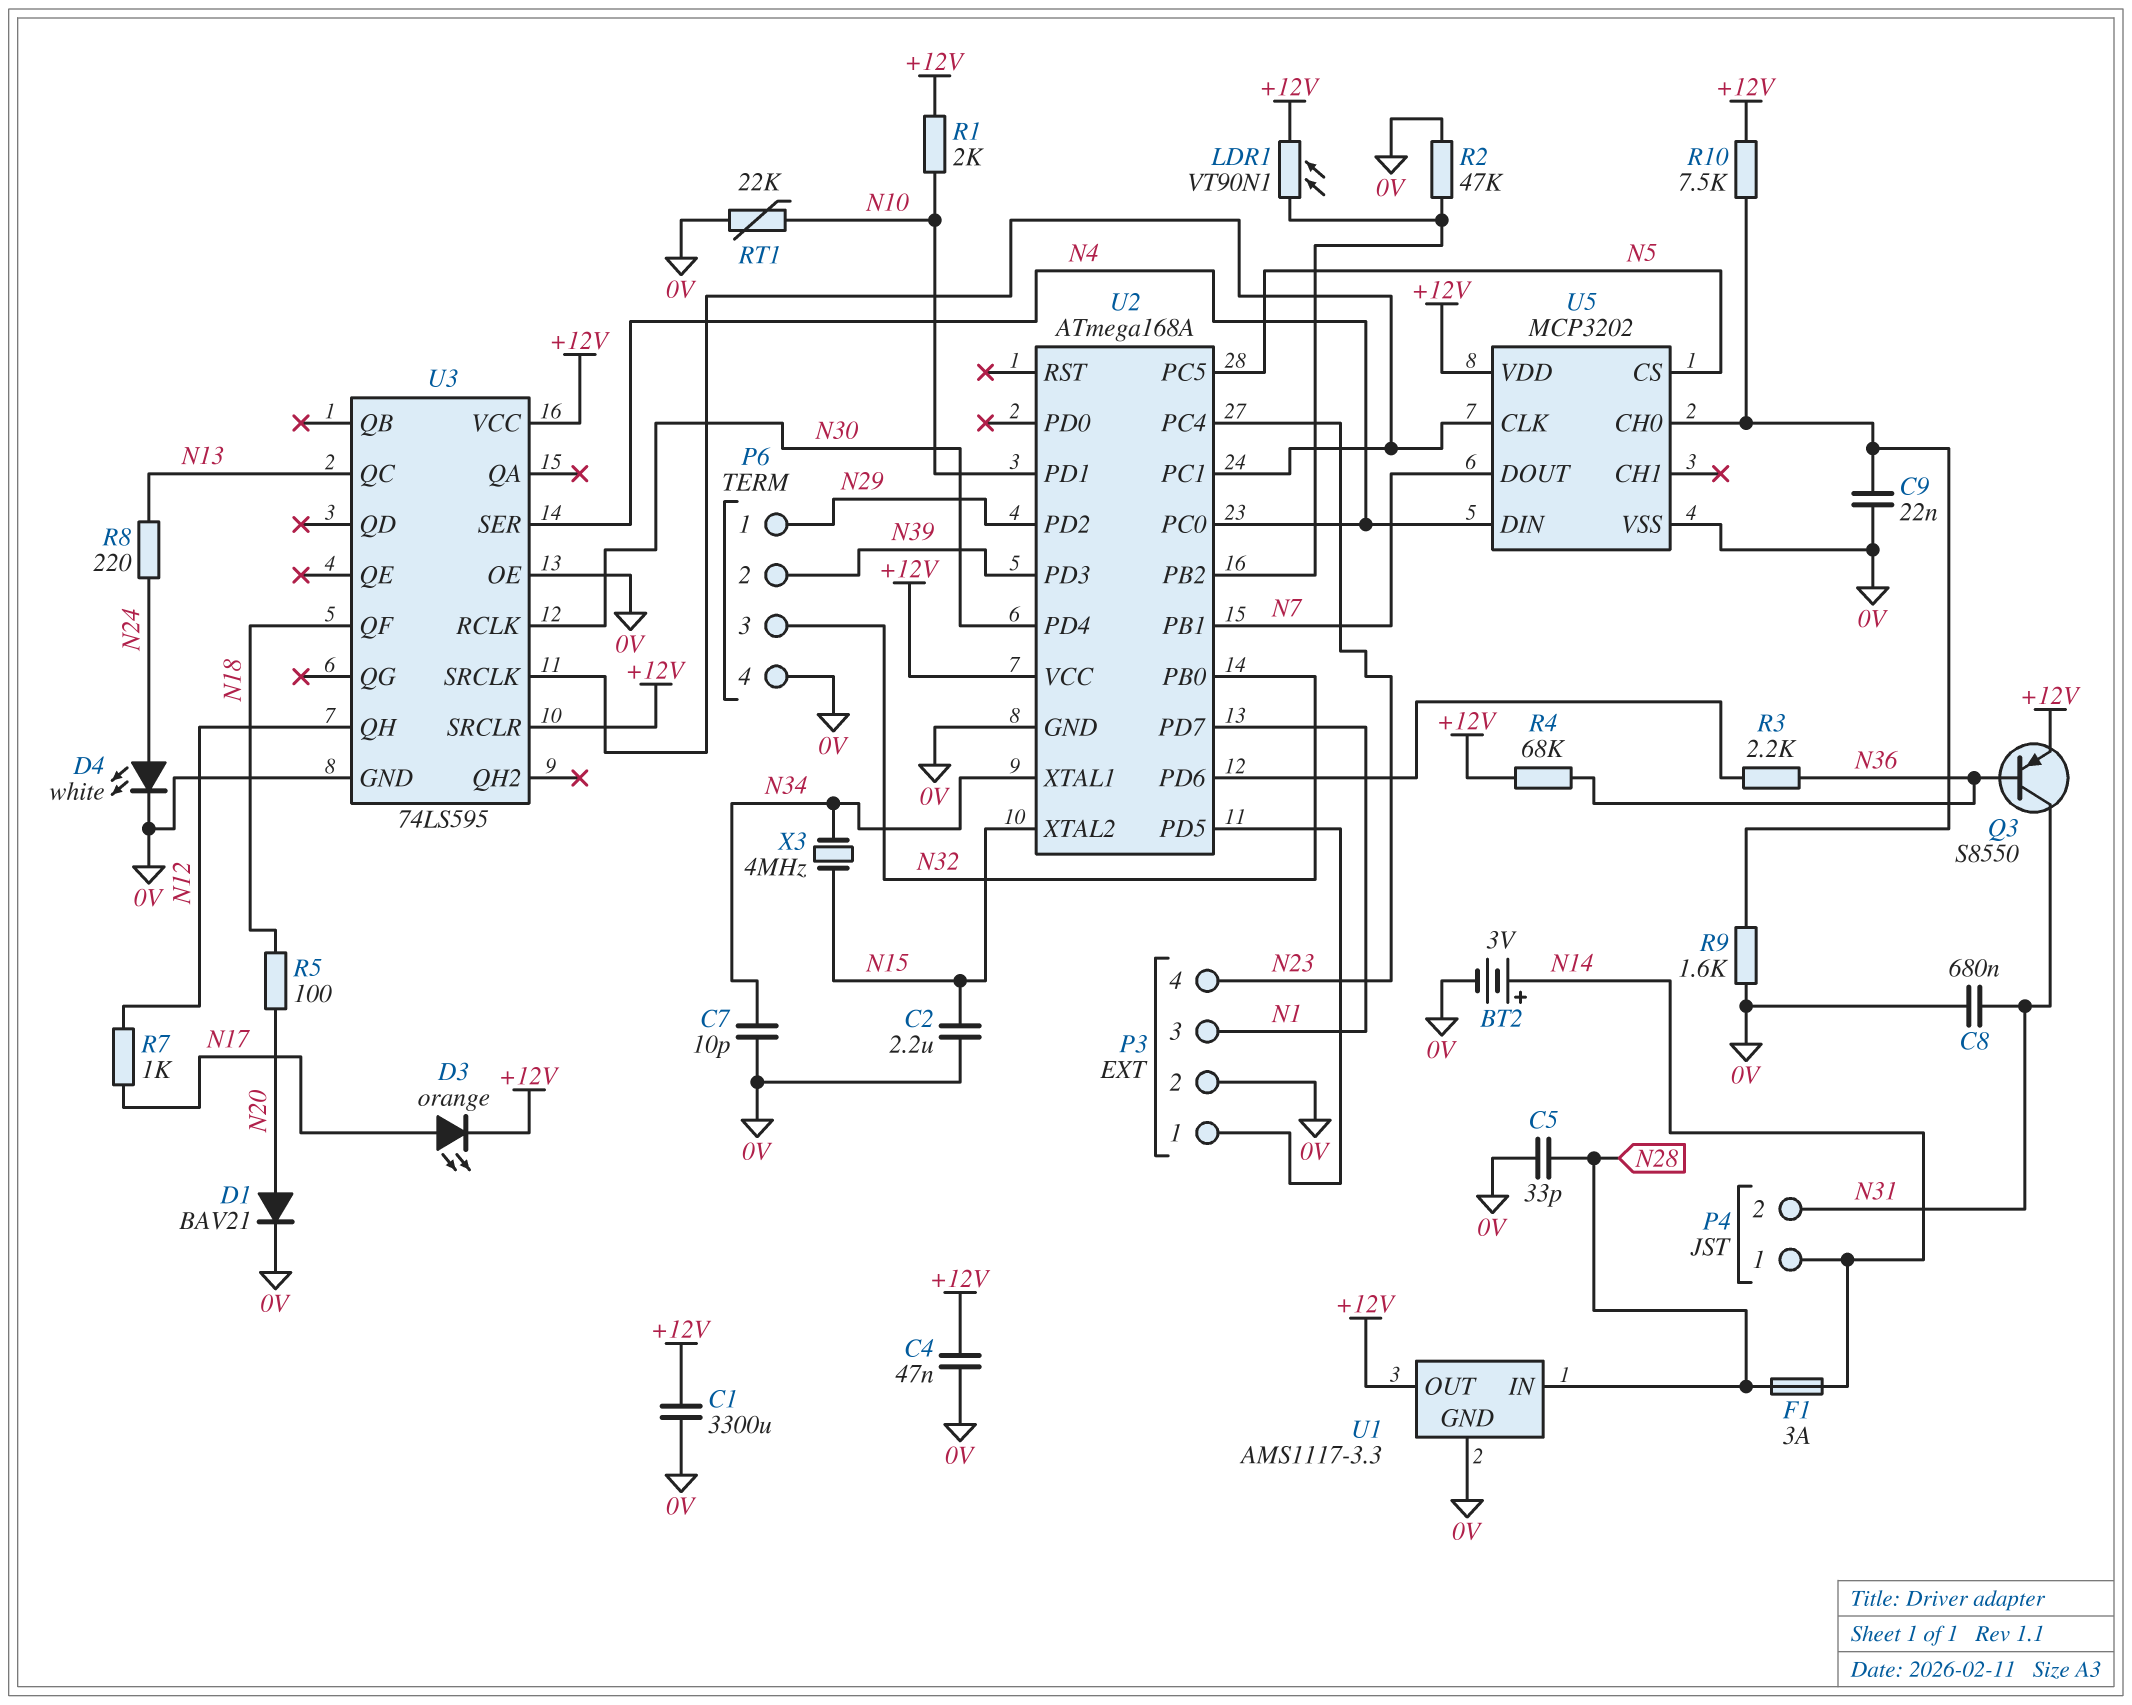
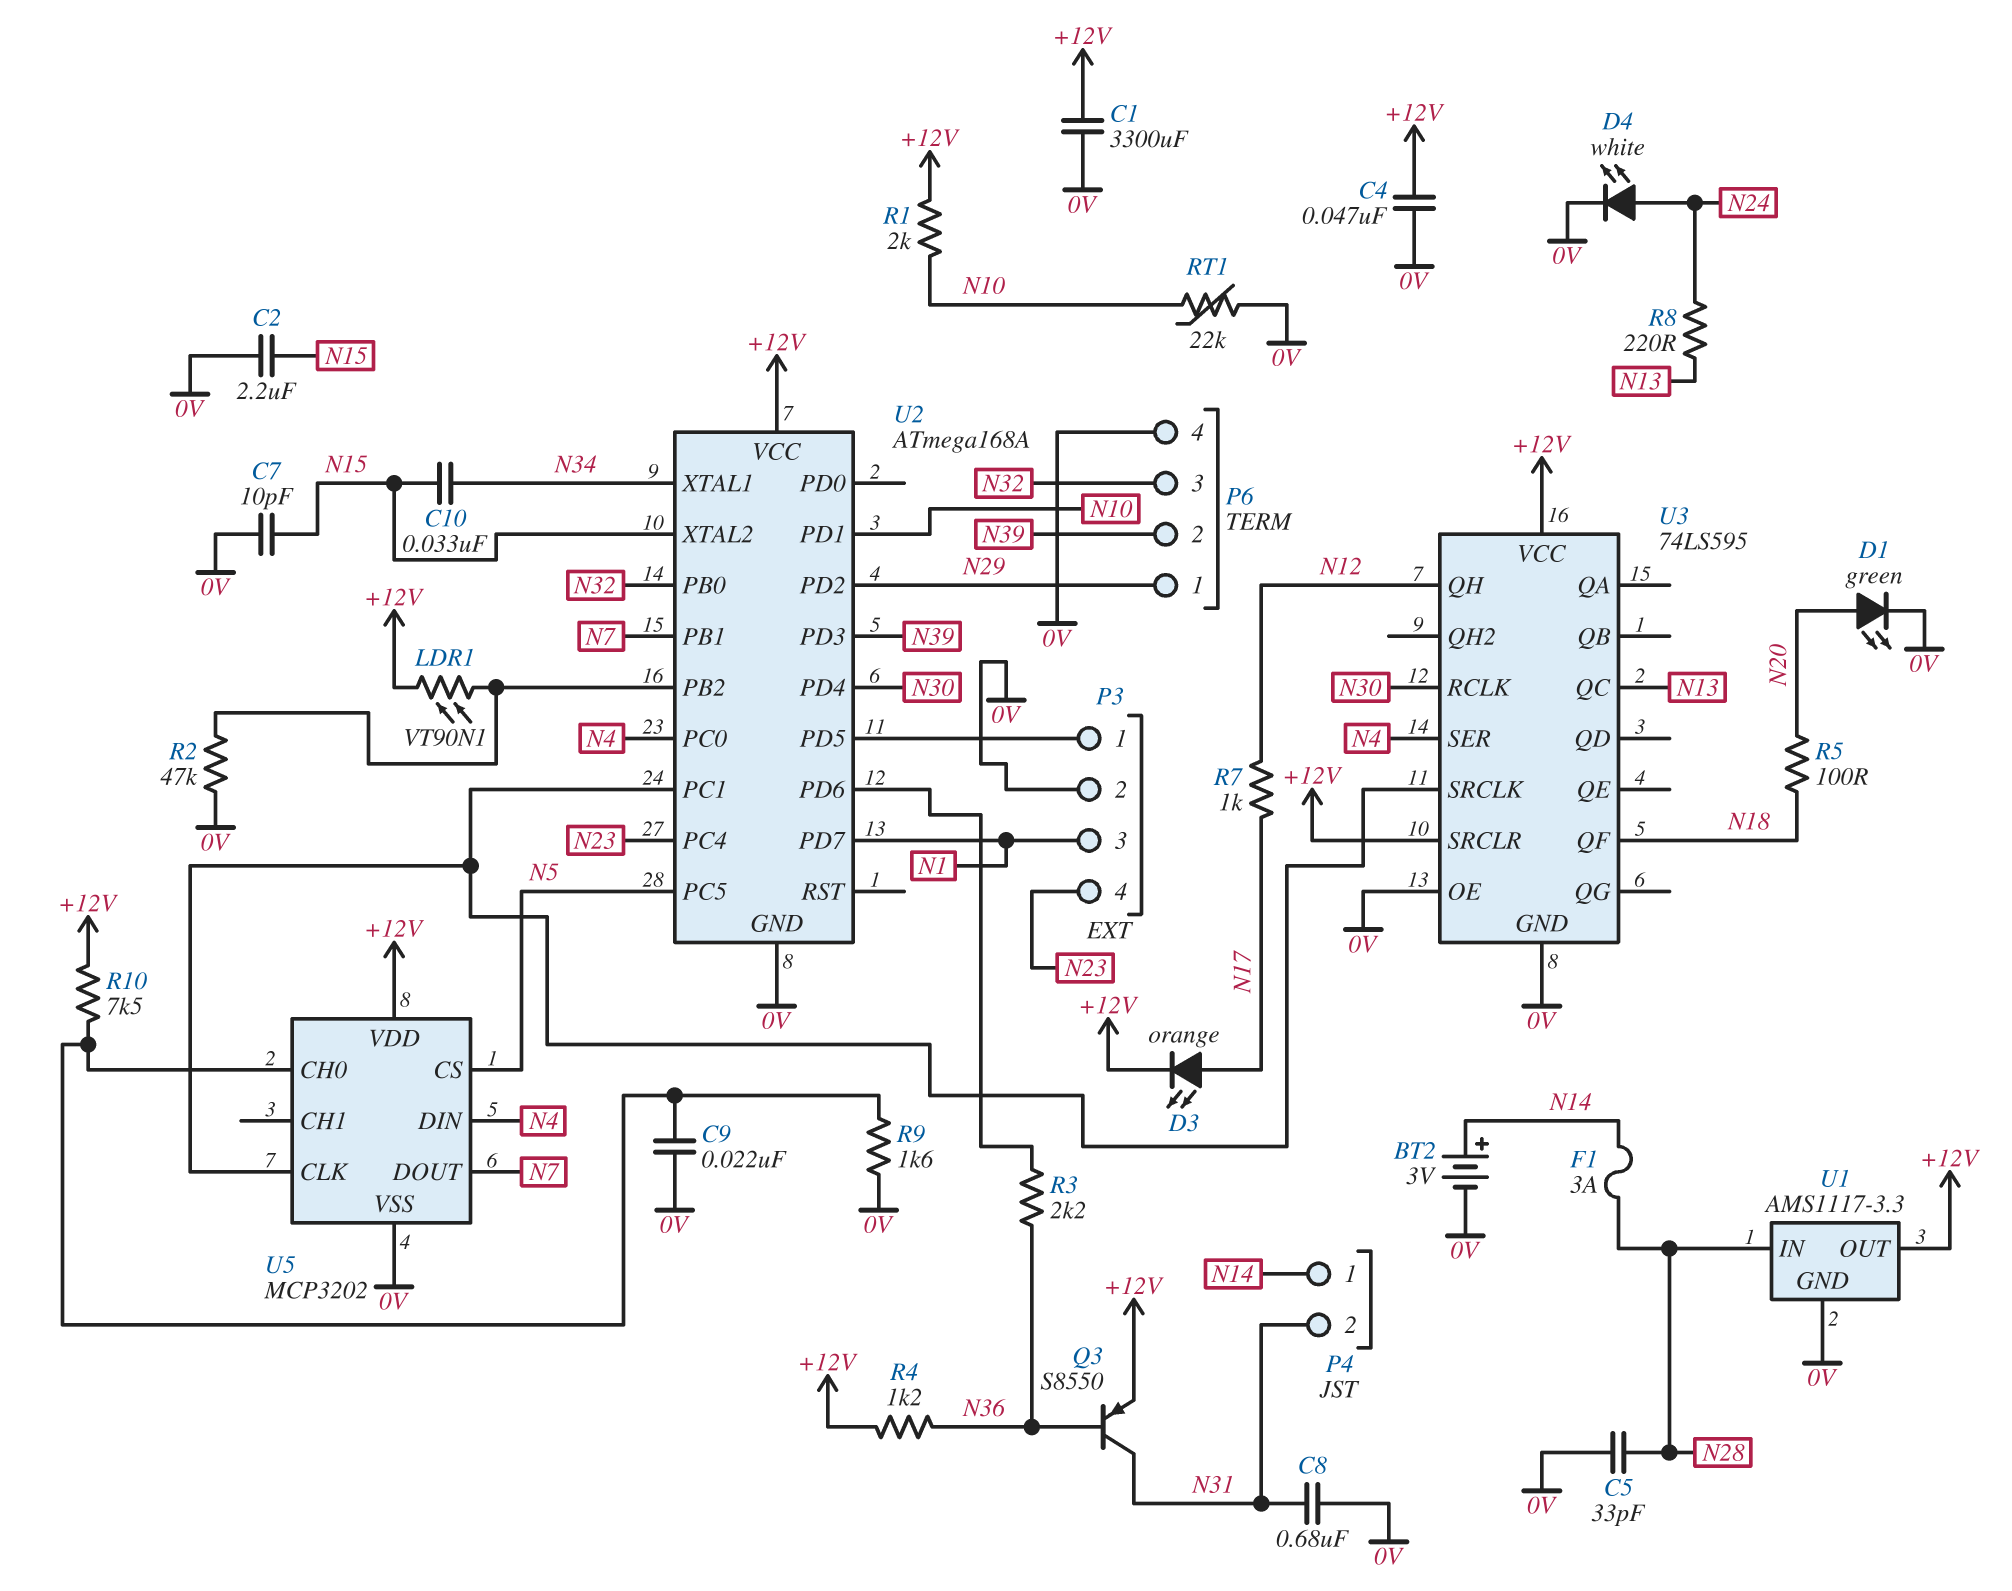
C7: 10pF (0V, N34) -> 10pF (0V, N15)
C10: none -> 33nF (N15, N34)
D1: diode BAV21 (A N20, K 0V) -> LED green (A N20, K 0V)
R4: 68k (+12V, N36) -> 1.2k (+12V, N36)
X3: 4MHz (N15, N34) -> none

